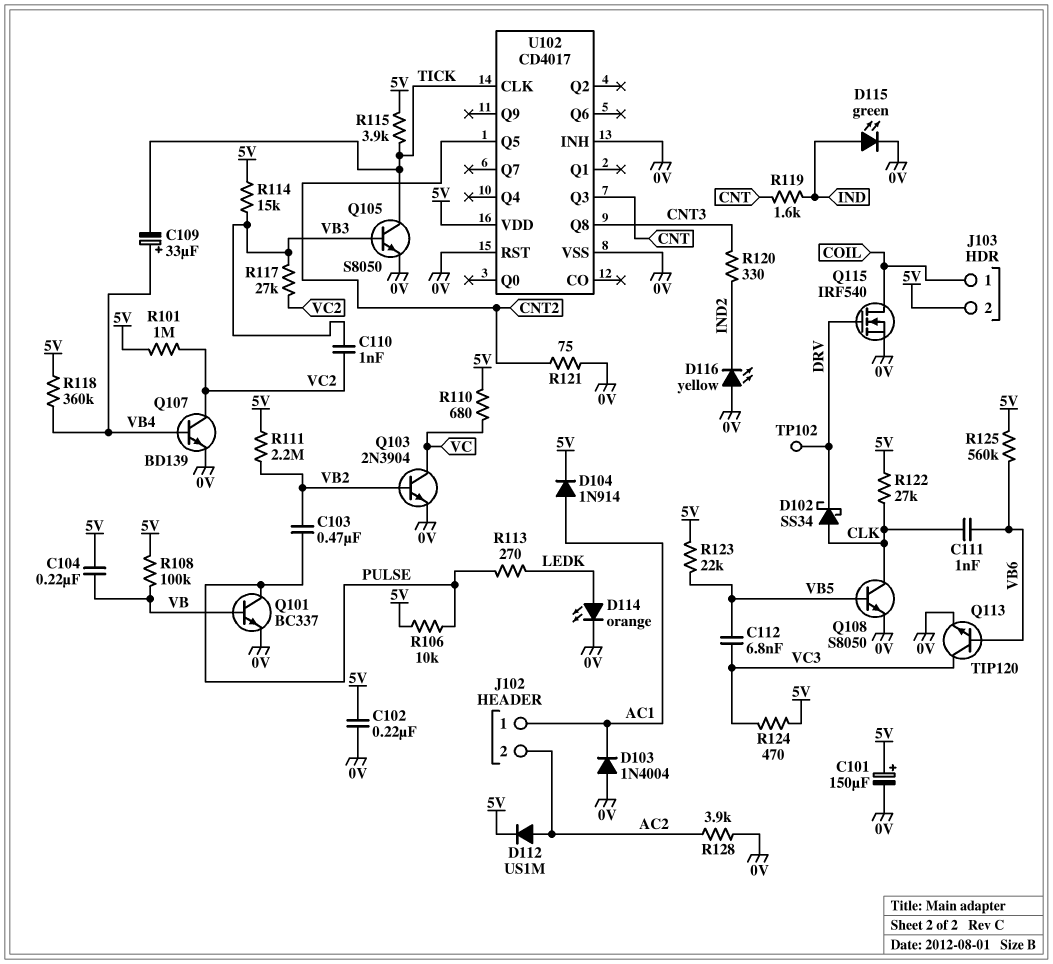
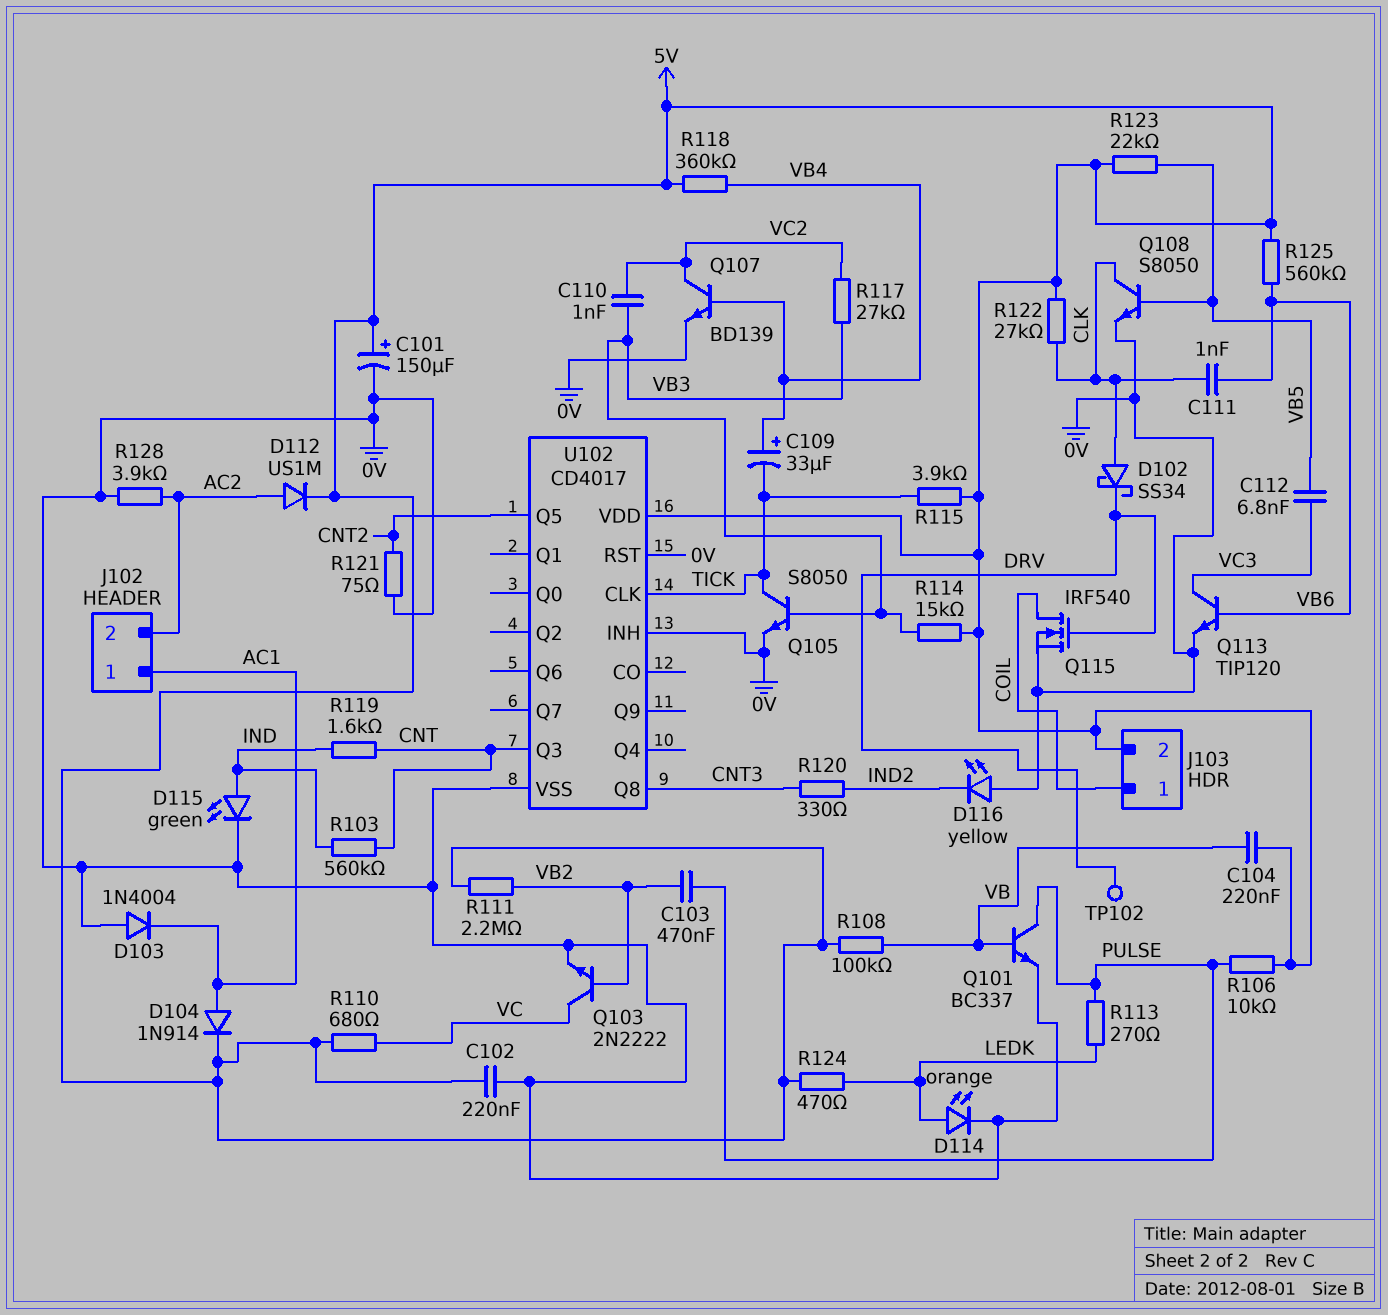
Q103: NPN 2N3904 (B VB2, C VC, E 0V) -> NPN 2N2222 (B VB2, C VC, E 0V)
R101: 1M (5V, VC2) -> none
R103: none -> 560k (CNT, IND)
R124: 470 (5V, VC3) -> 470 (5V, LEDK)

